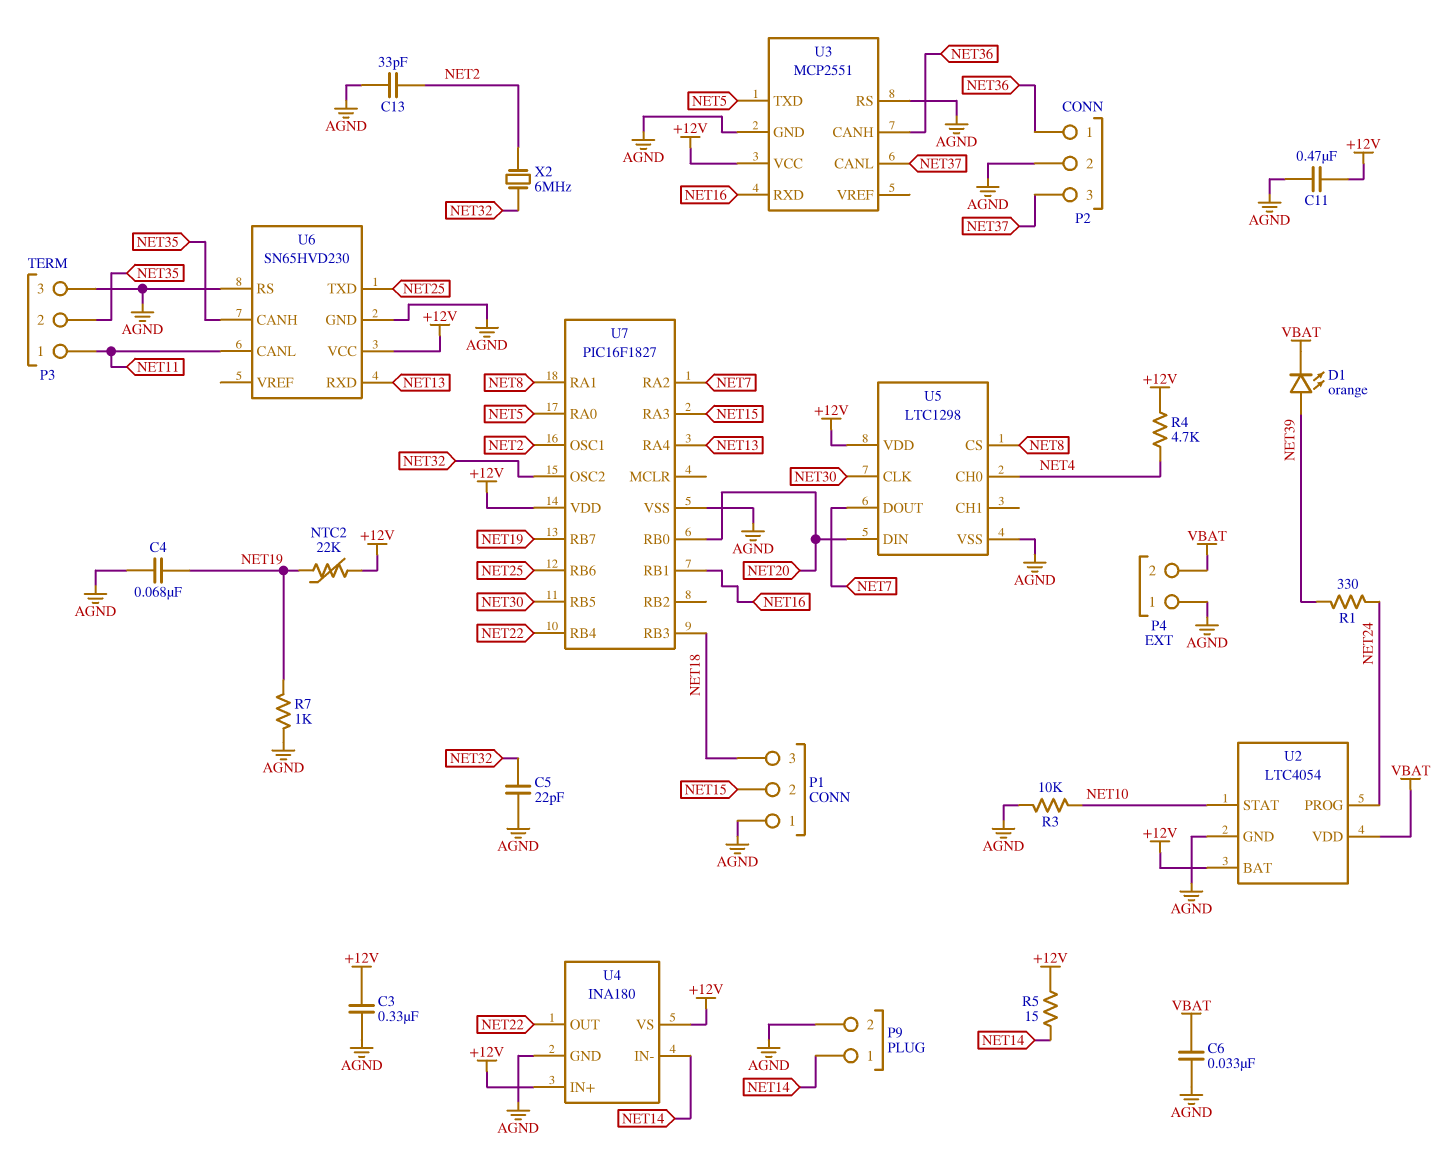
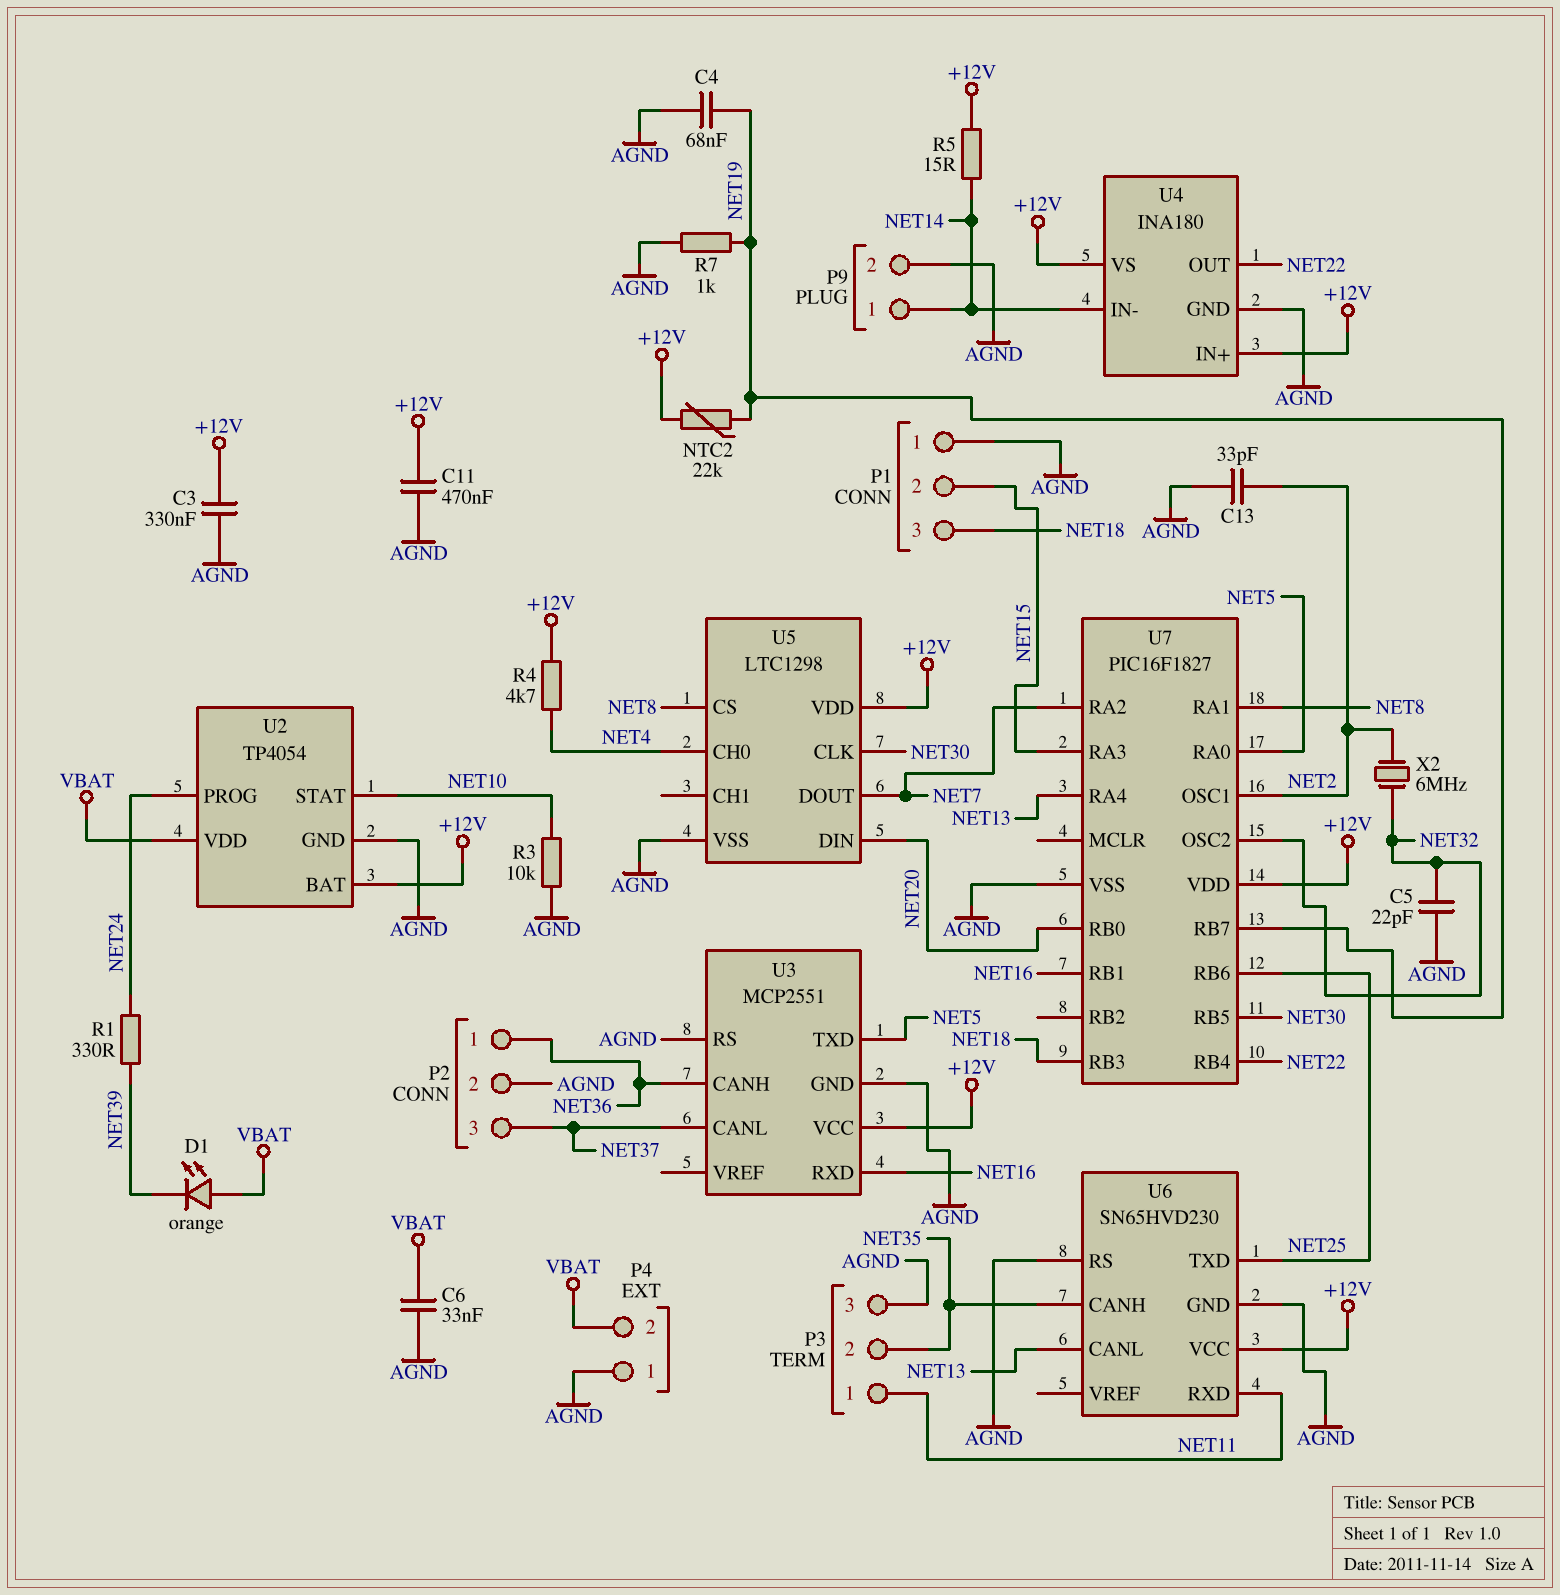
D1: LED orange (A NET39, K VBAT) -> LED orange (A VBAT, K NET39)
U2: LTC4054 -> TP4054
U6 pin CANL: NET11 -> NET13
U6 pin RXD: NET13 -> NET11

